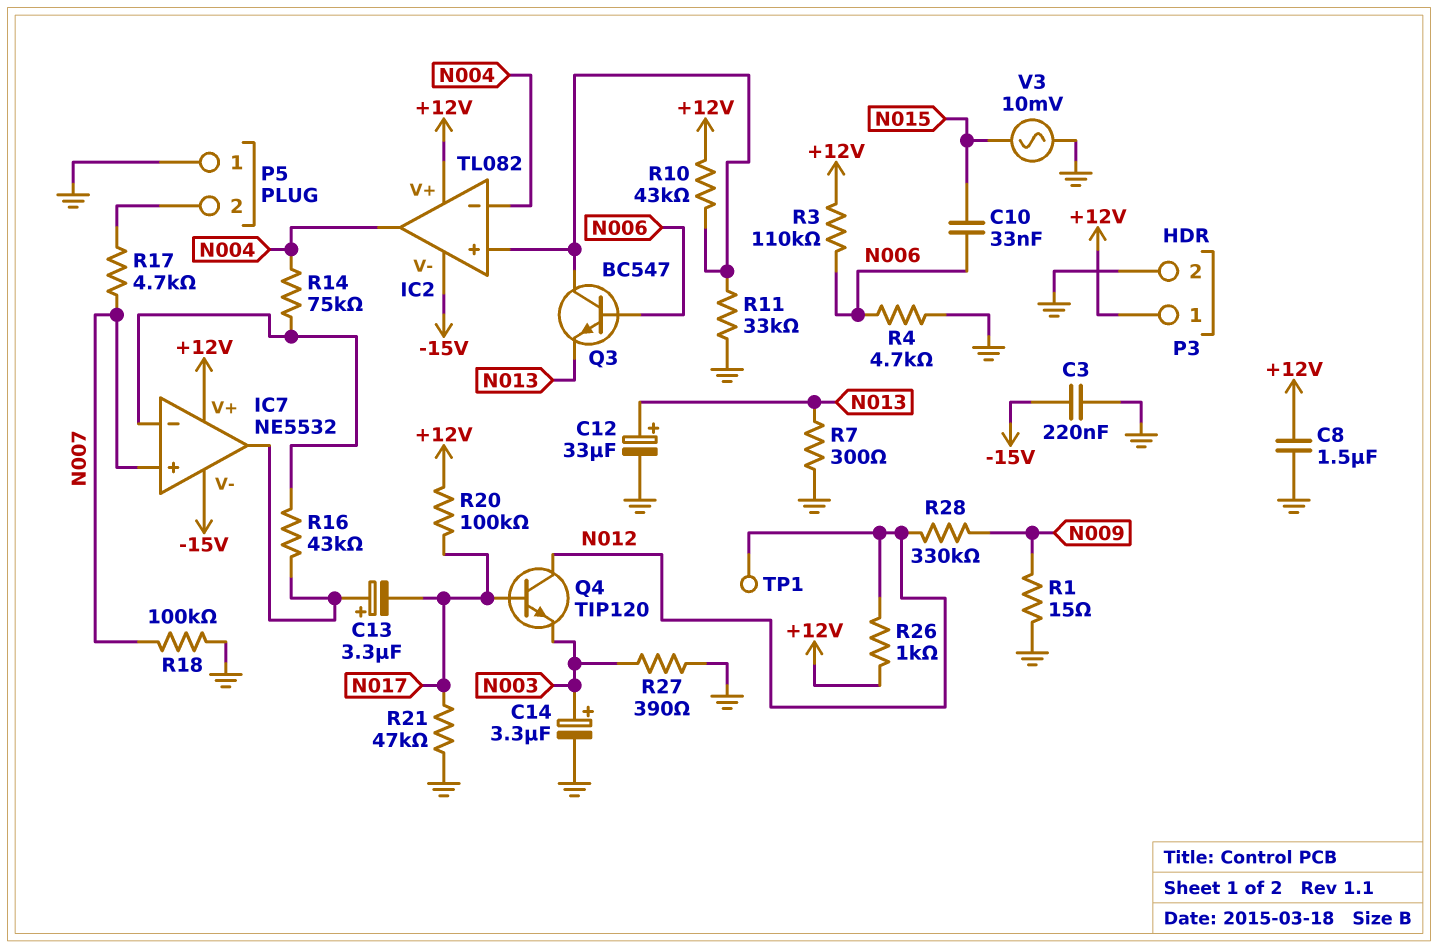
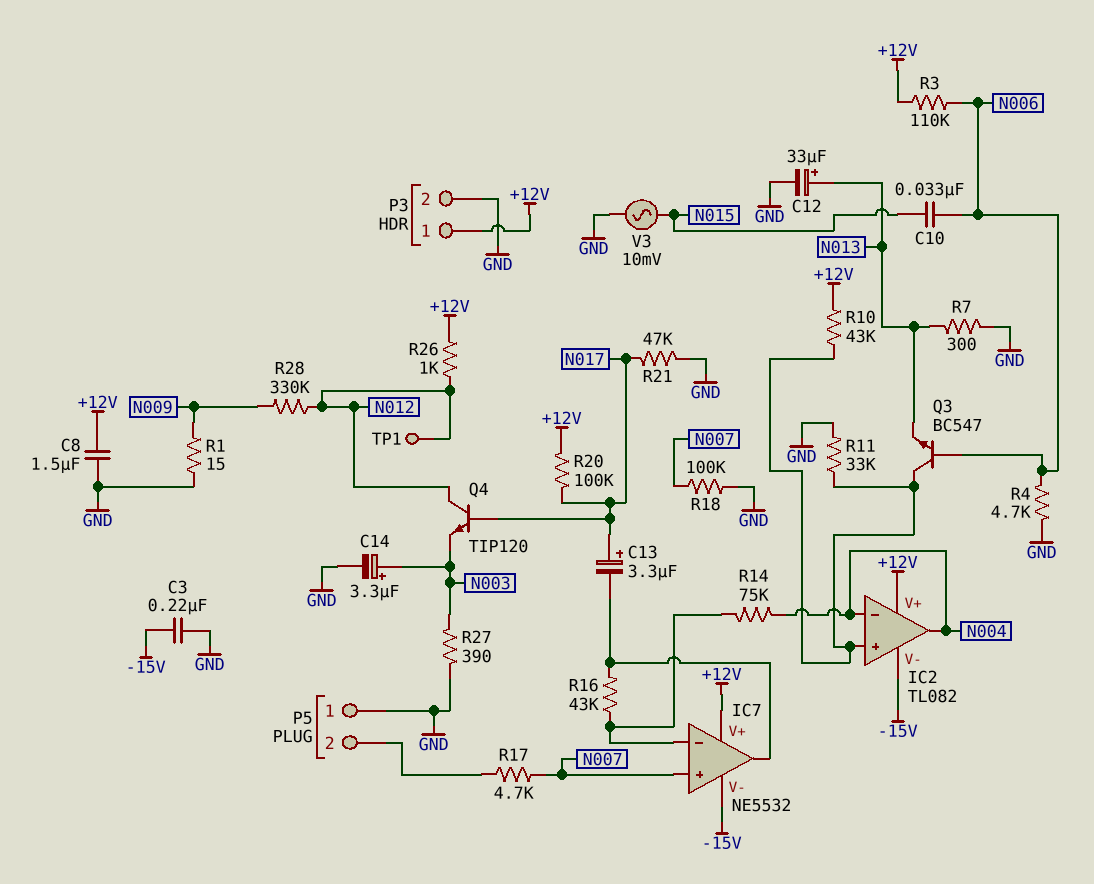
C13: 3.3uF (plus IC7/out, minus N017) -> 3.3uF (plus N017, minus IC7/out)

